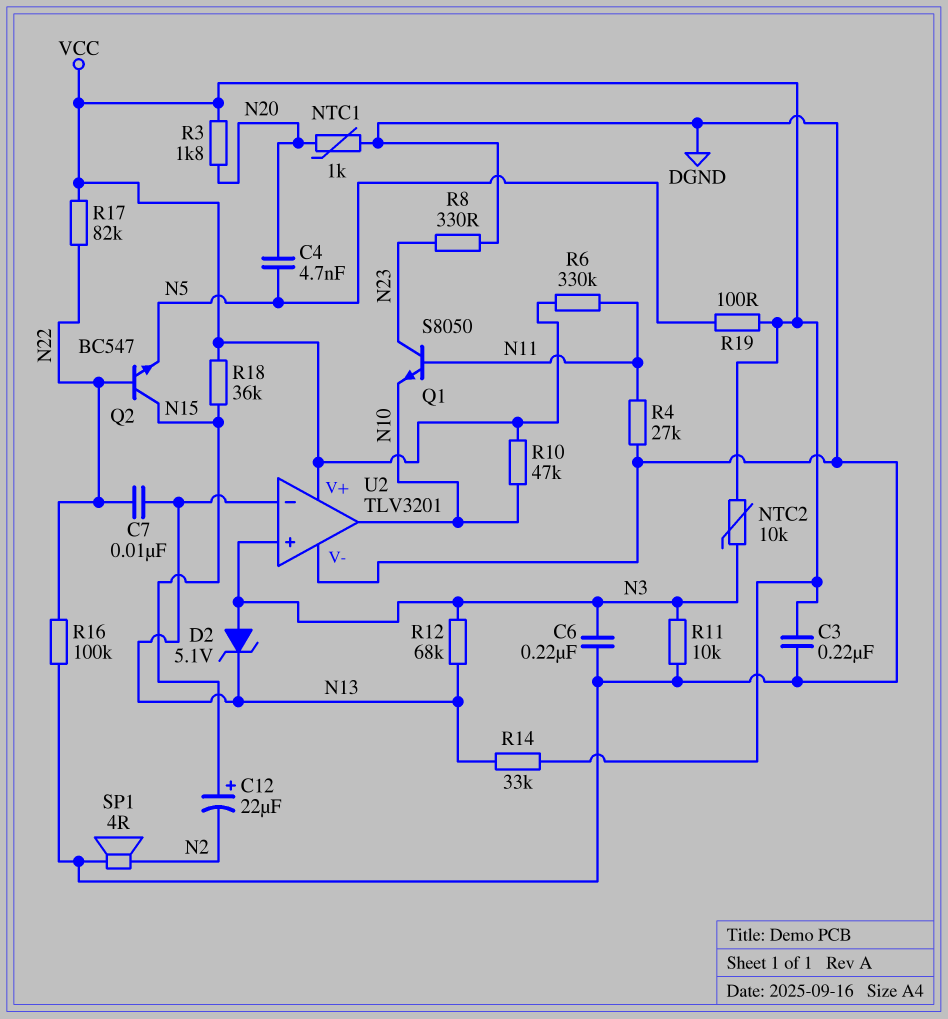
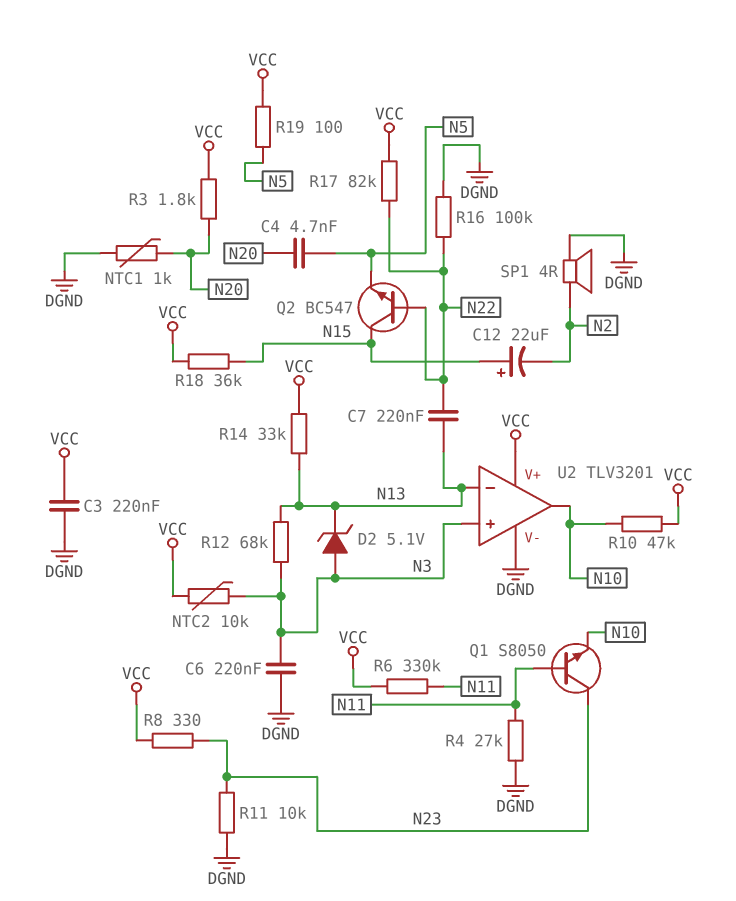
C7: 10nF (N13, N22) -> 220nF (N13, N22)
R8: 330 (DGND, N23) -> 330 (N23, VCC)
R11: 10k (DGND, N3) -> 10k (DGND, N23)

